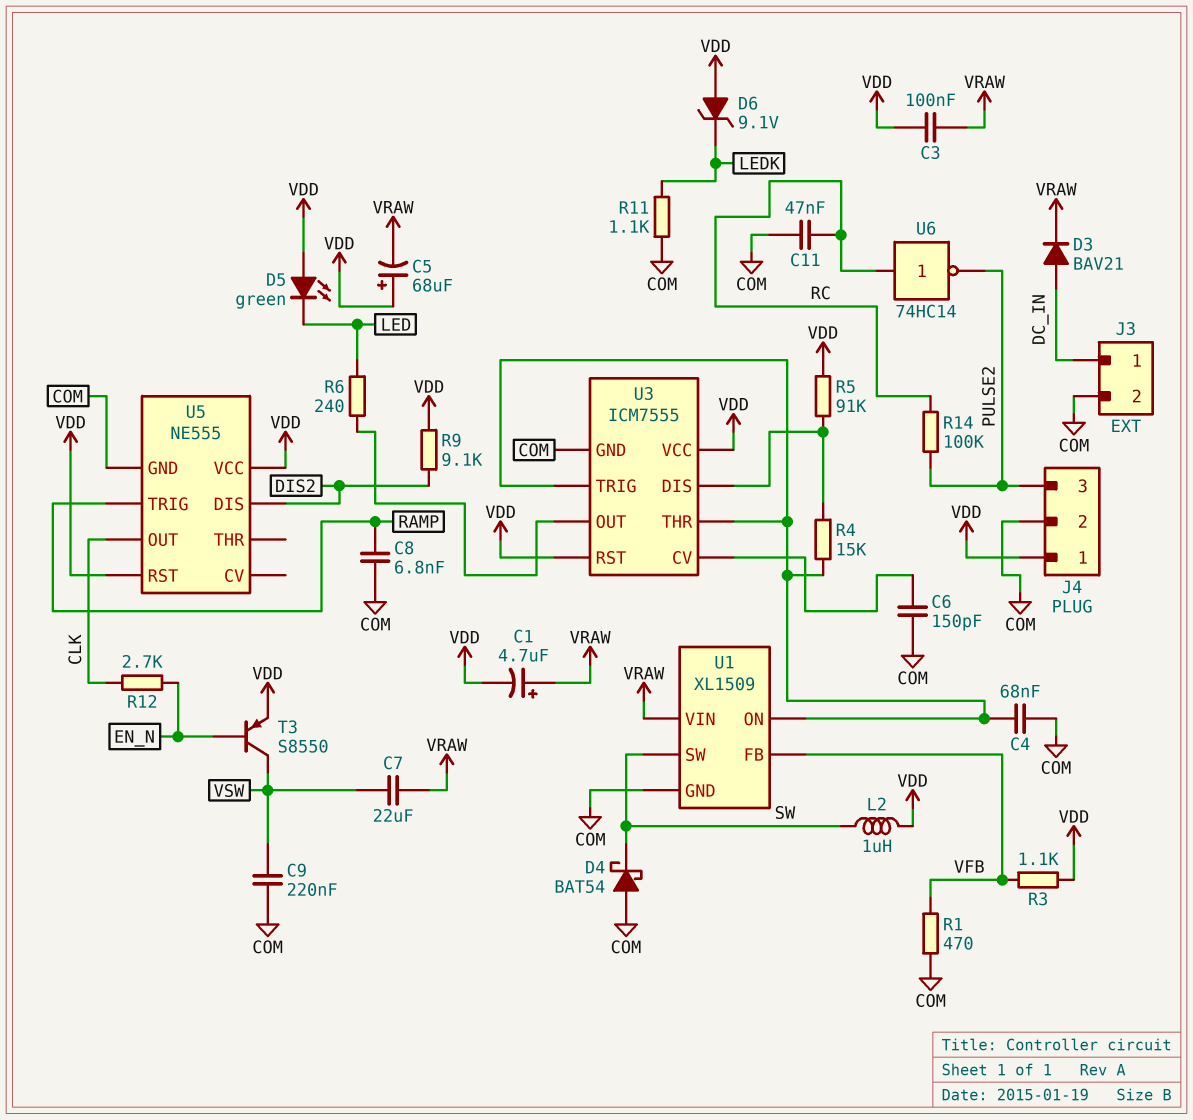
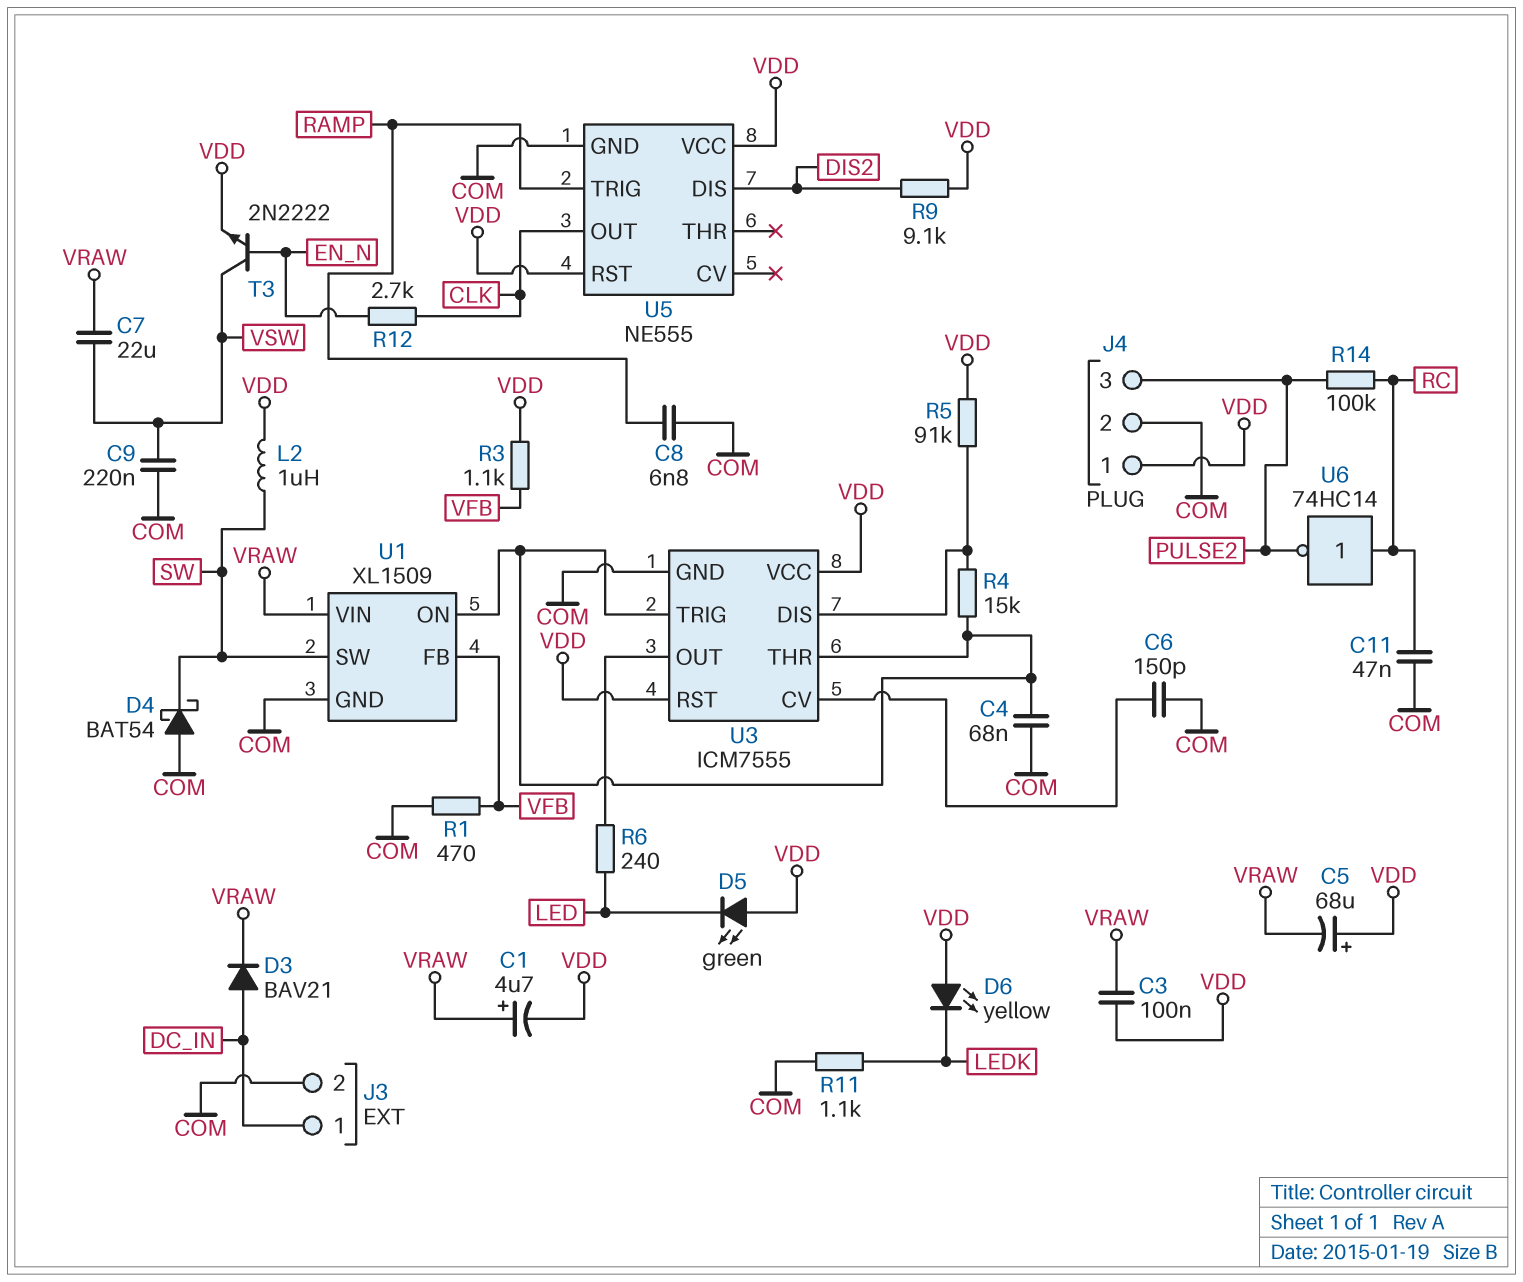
D6: zener 9.1V (A VDD, K LEDK) -> LED yellow (A VDD, K LEDK)
T3: PNP S8550 (B EN_N, C VSW, E VDD) -> NPN 2N2222 (B EN_N, C VSW, E VDD)

